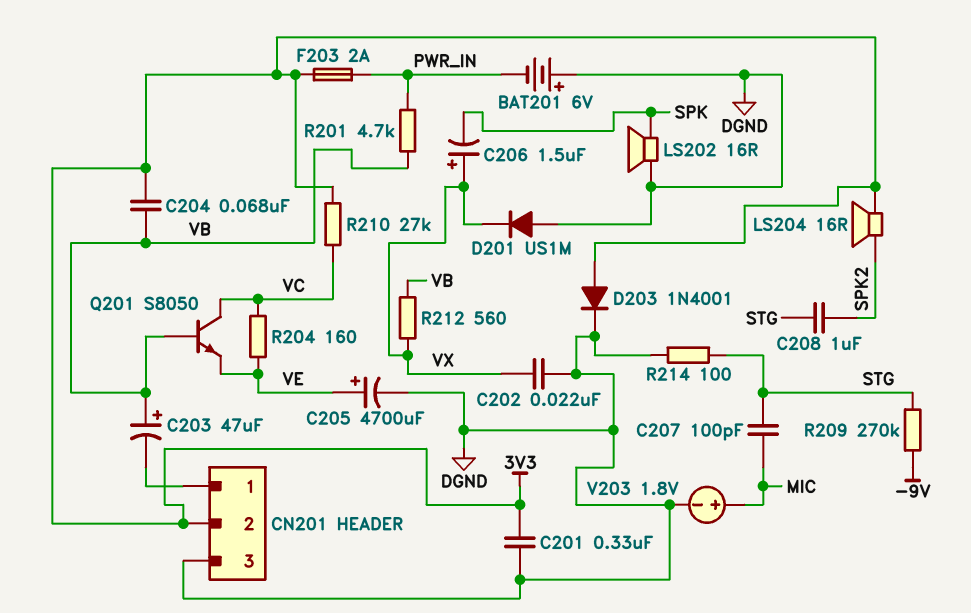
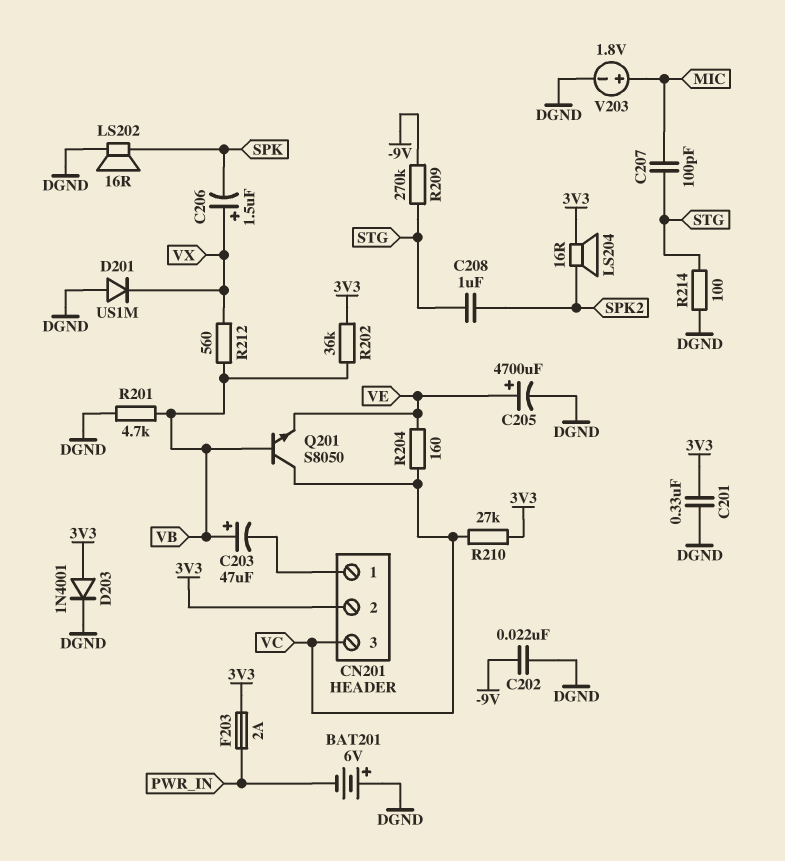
C202: 22nF (DGND, VX) -> 22nF (-9V, DGND)
C204: 68nF (3V3, VB) -> none
CN201 pin 3: DGND -> VC
R201: 4.7k (PWR_IN, VB) -> 4.7k (DGND, VB)
R202: none -> 36k (3V3, VB)

